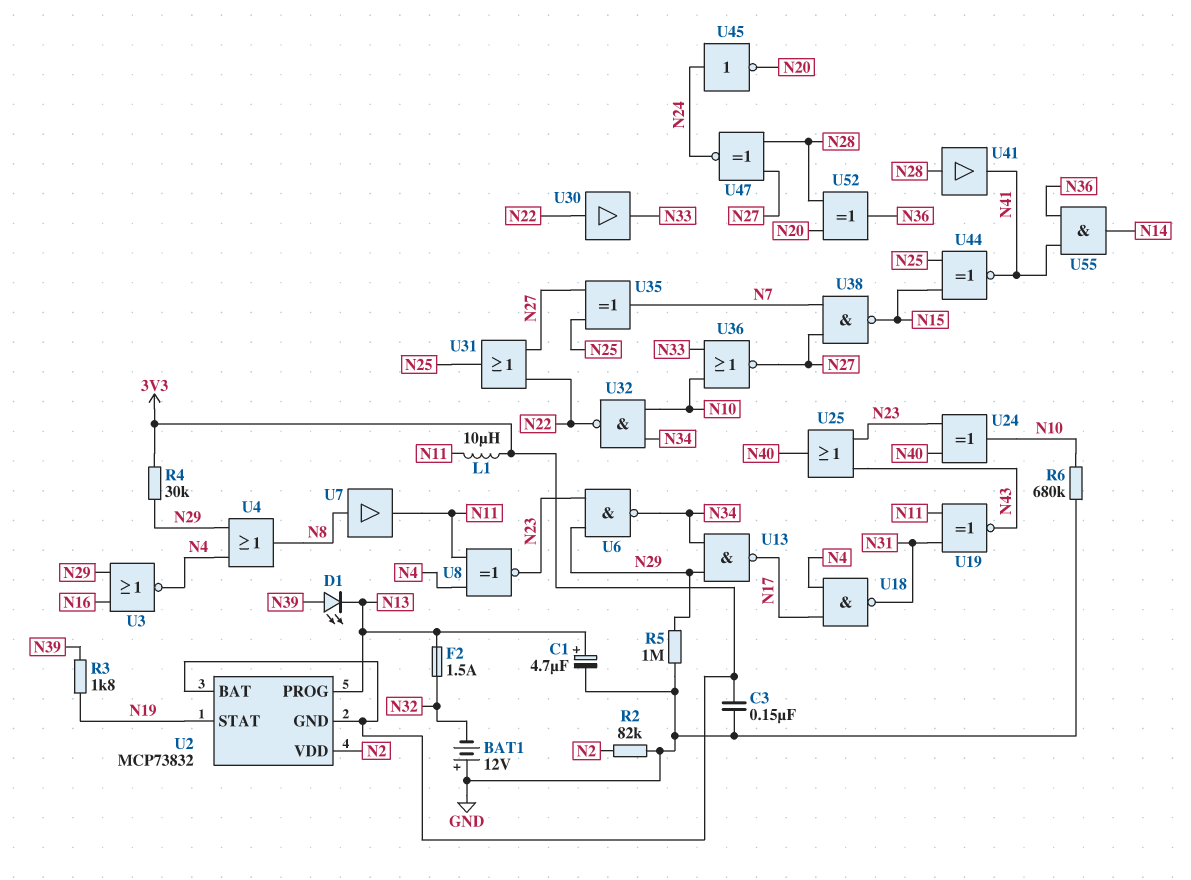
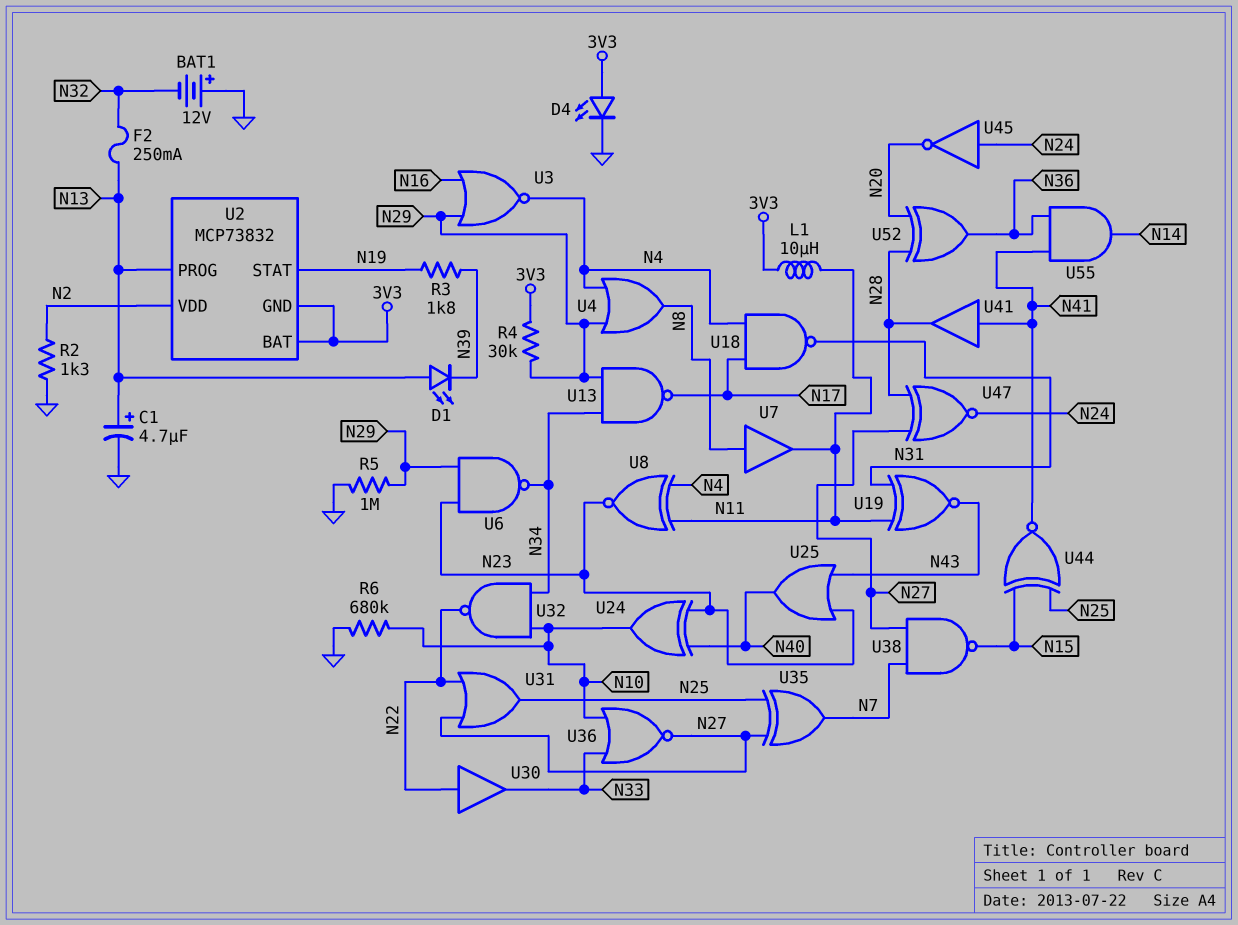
C3: 150nF (3V3, GND) -> none
D1: LED (A N39, K N13) -> LED (A N13, K N39)
D4: none -> LED (A 3V3, K GND)
F2: 1.5A (N13, N32) -> 250mA (N13, N32)
R2: 82k (GND, N2) -> 1.3k (GND, N2)
U41: buffer (in N28, out N41) -> buffer (in N41, out N28)

